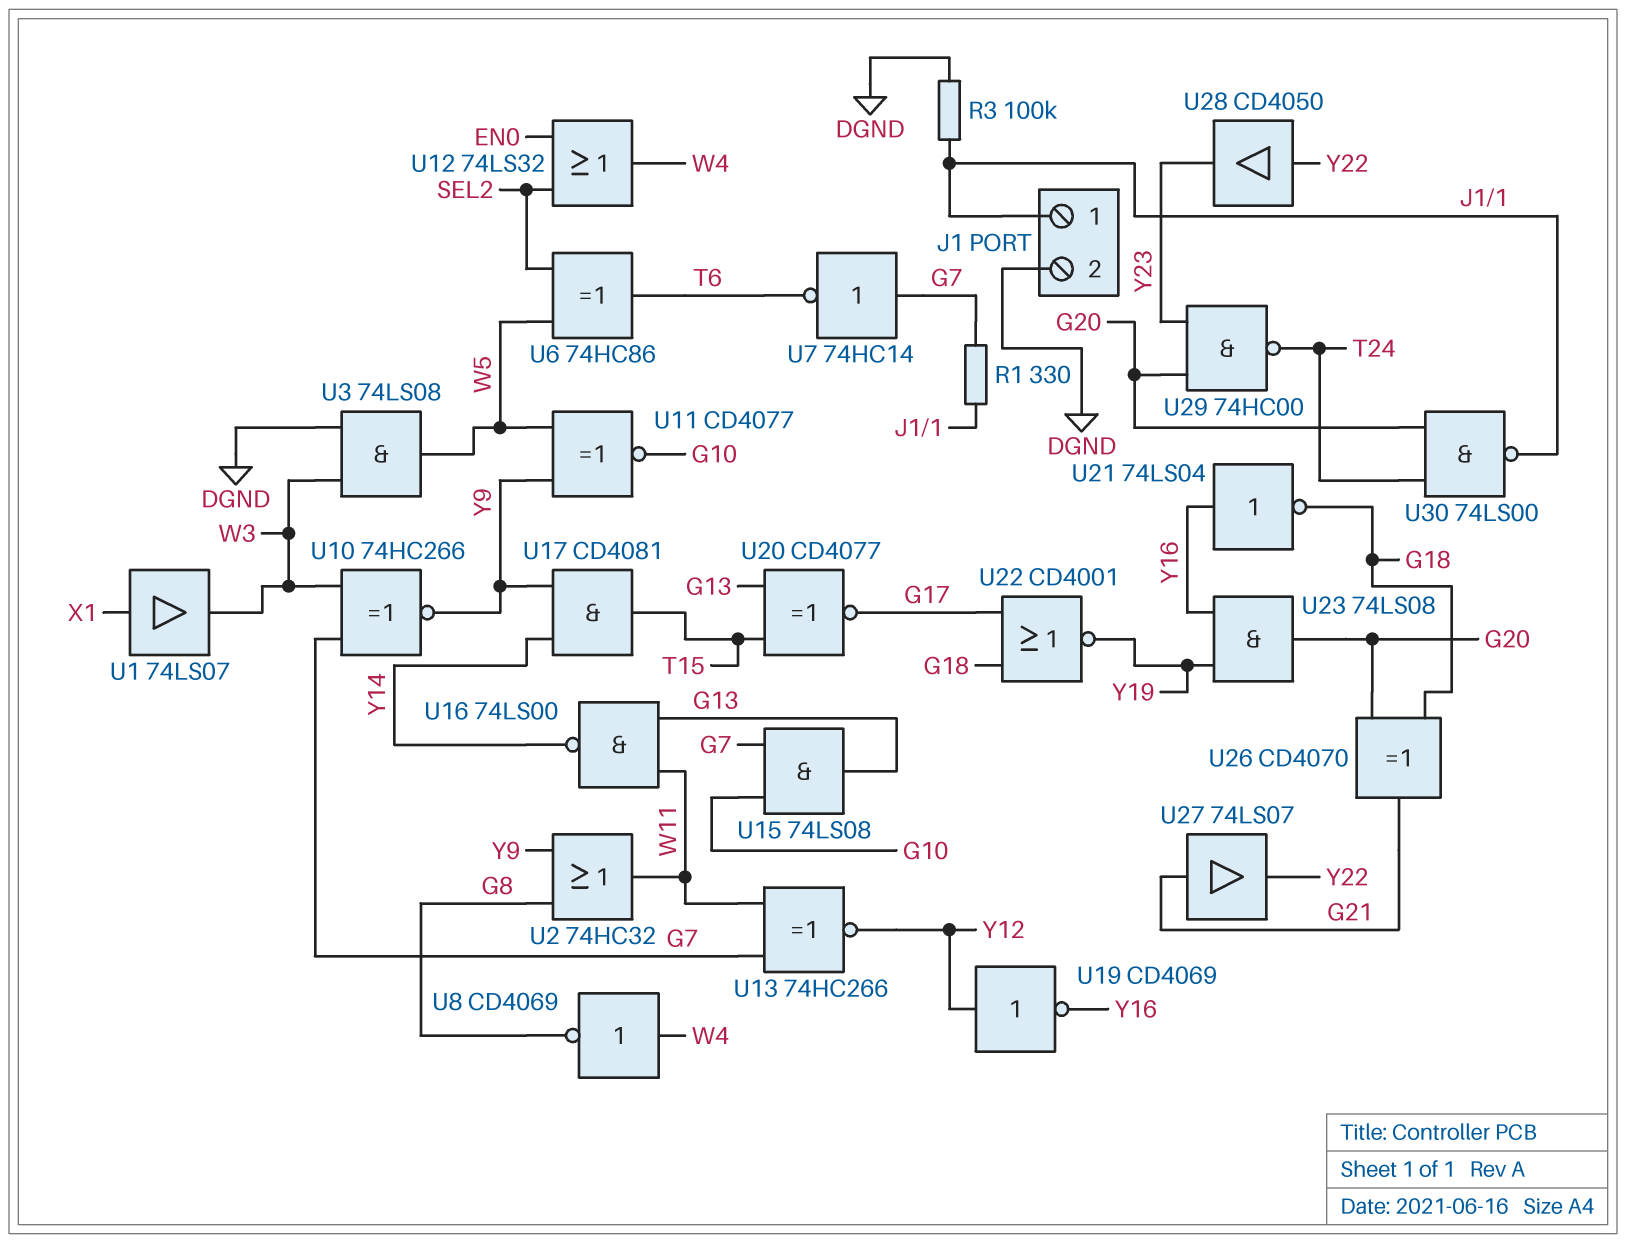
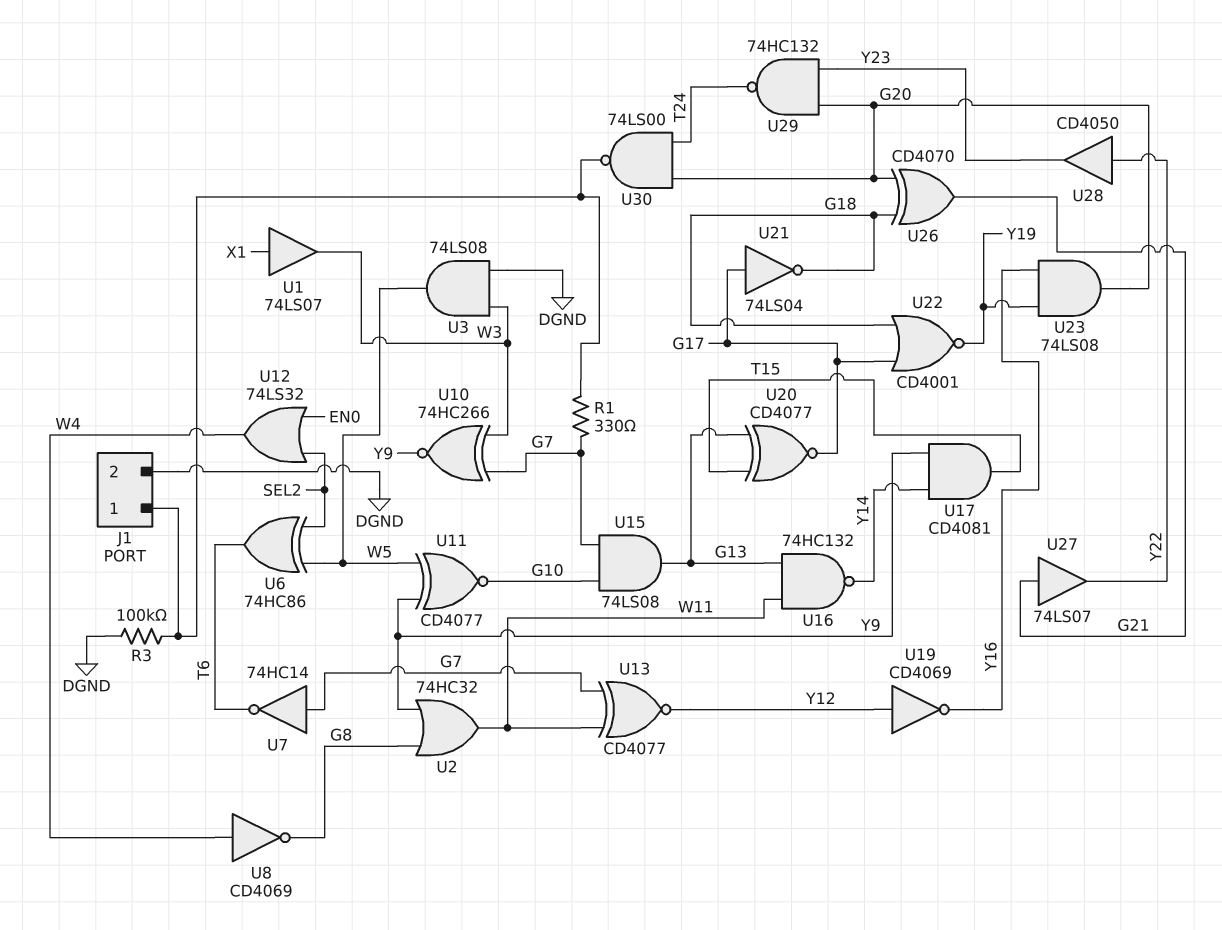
U13: XNOR 74HC266 (in G7, in W11, out Y12) -> XNOR CD4077 (in G7, in W11, out Y12)
U16: NAND 74LS00 (in G13, in W11, out Y14) -> NAND 74HC132 (in G13, in W11, out Y14)
U21: NOT 74LS04 (in Y16, out G18) -> NOT 74LS04 (in G17, out G18)
U29: NAND 74HC00 (in G20, in Y23, out T24) -> NAND 74HC132 (in G20, in Y23, out T24)

